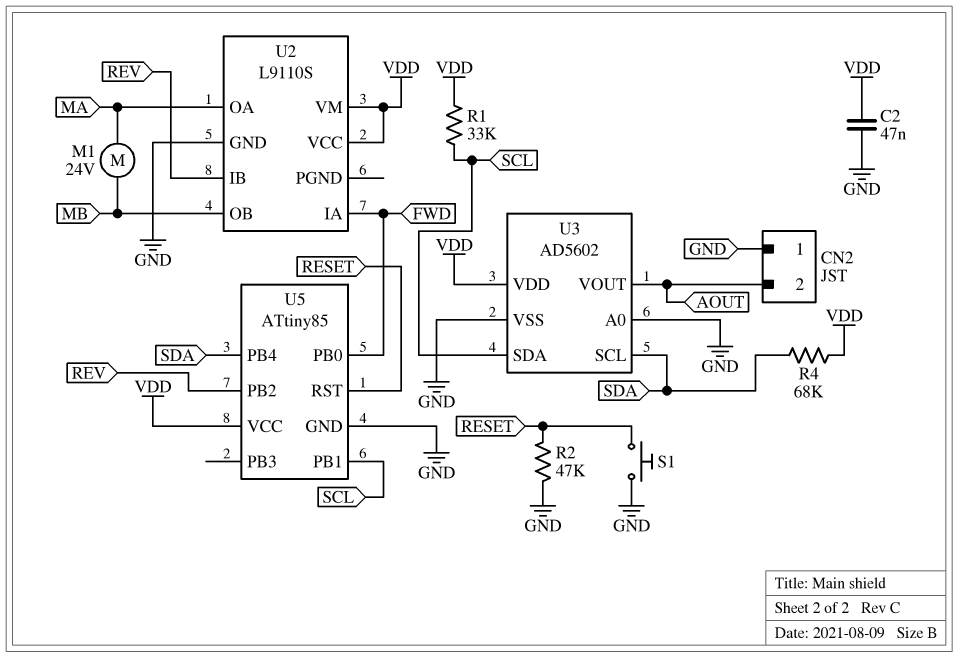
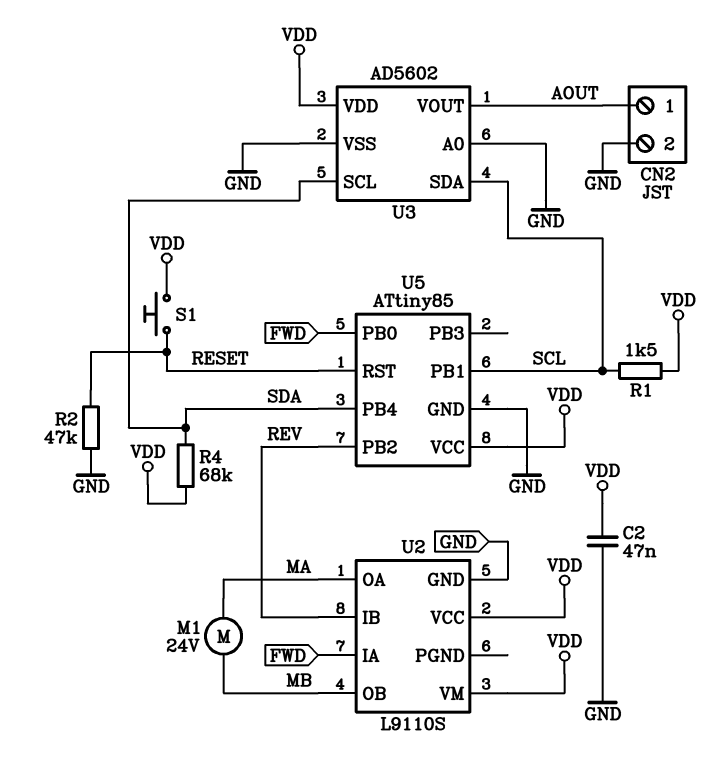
CN2 pin 1: GND -> AOUT
CN2 pin 2: AOUT -> GND
R1: 33k (SCL, VDD) -> 1.5k (SCL, VDD)
S1: button (GND, RESET) -> button (RESET, VDD)

